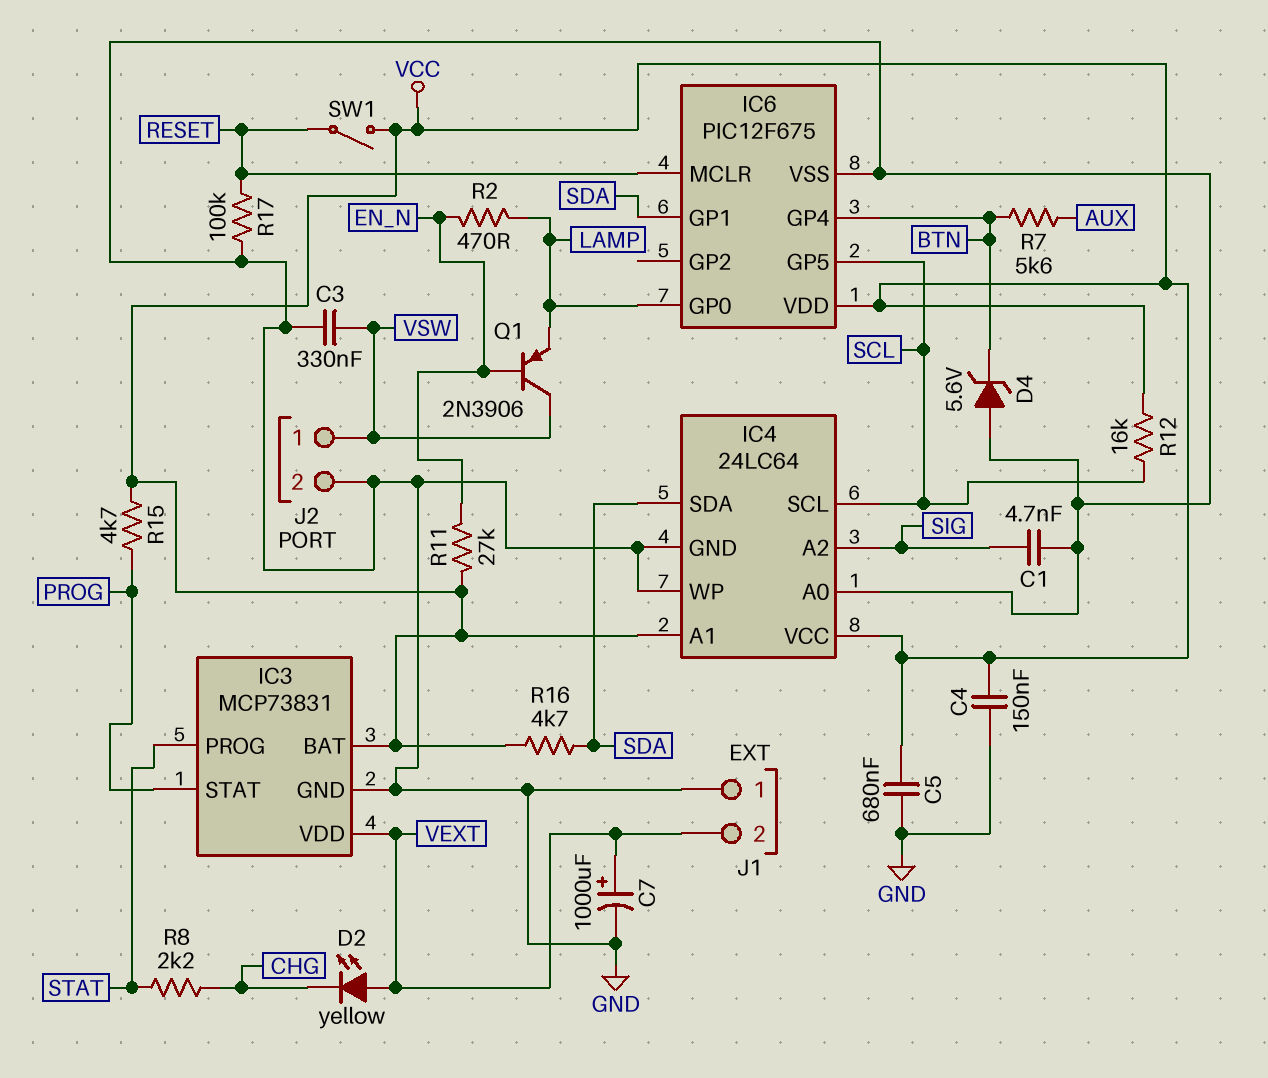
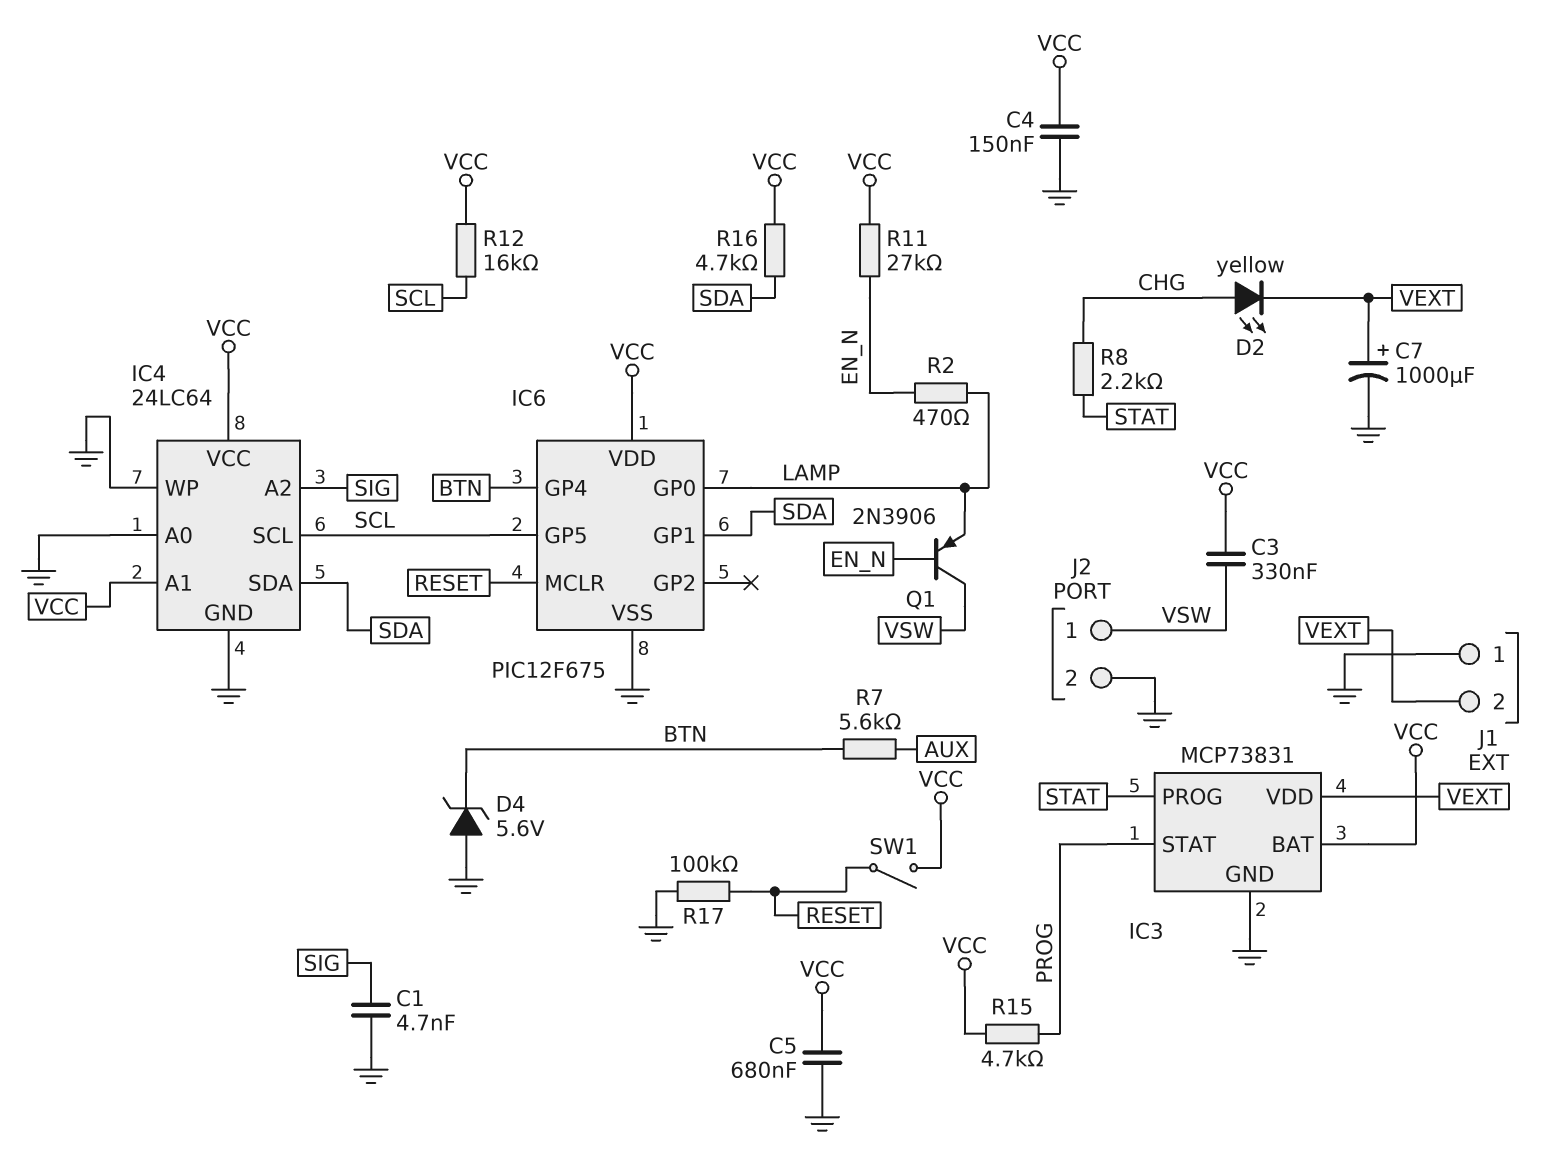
C3: 330nF (GND, VSW) -> 330nF (VCC, VSW)
D2: LED yellow (A VEXT, K CHG) -> LED yellow (A CHG, K VEXT)

